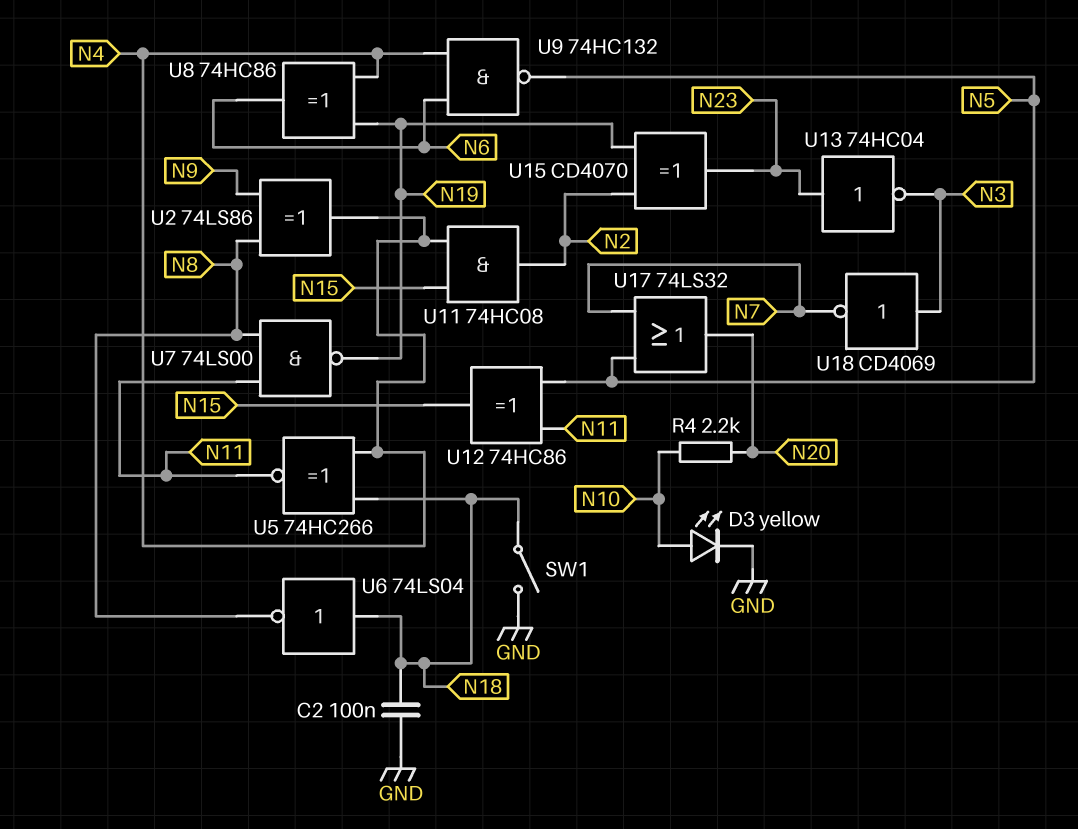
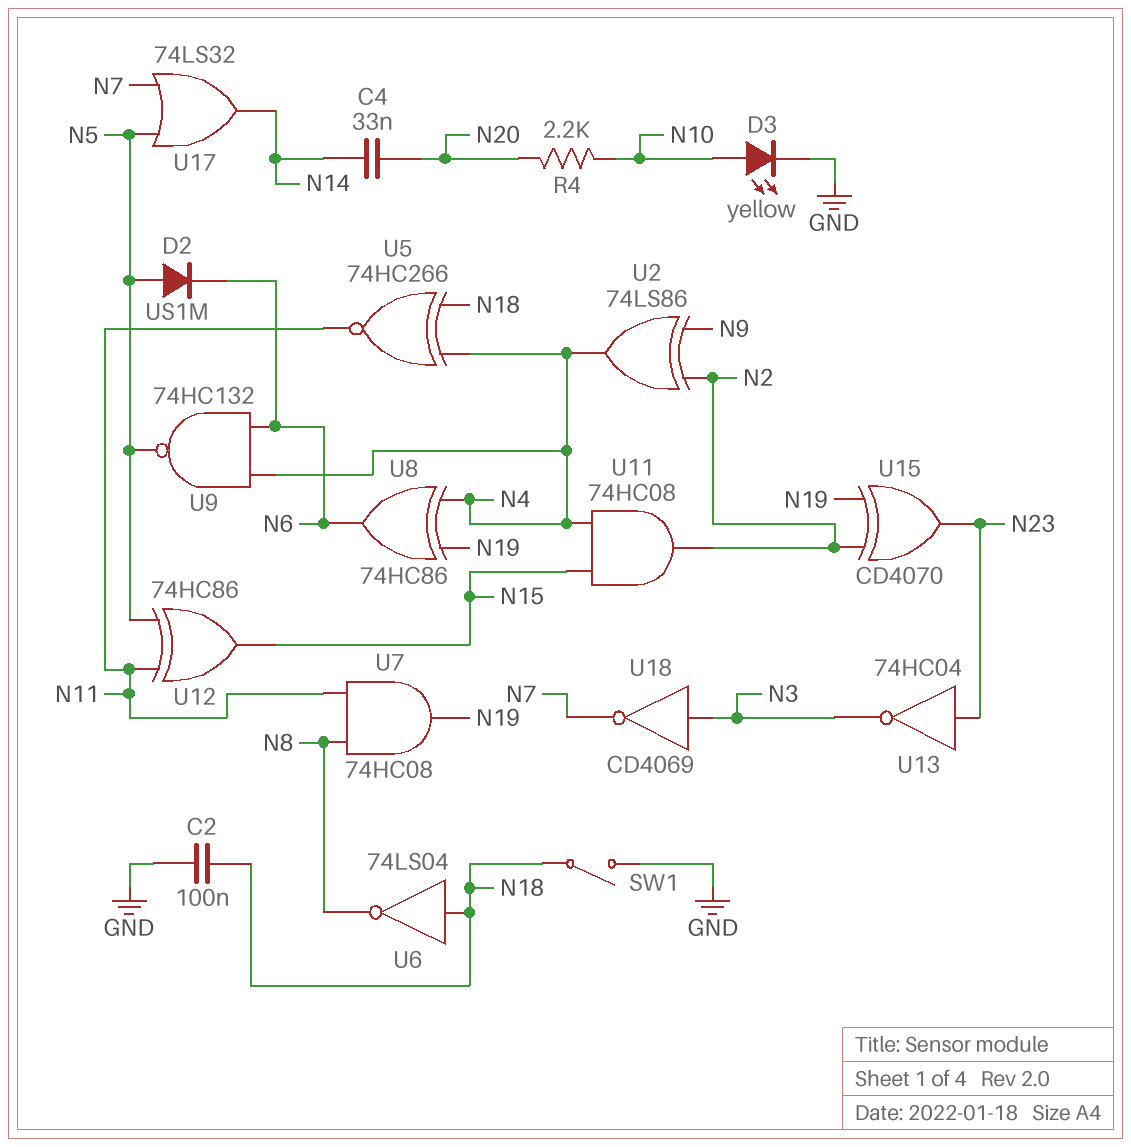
C4: none -> 33nF (N14, N20)
D2: none -> diode US1M (A N5, K N6)
U2: XOR 74LS86 (in N8, in N9, out N4) -> XOR 74LS86 (in N2, in N9, out N4)
U7: NAND 74LS00 (in N8, in N11, out N19) -> AND 74HC08 (in N8, in N11, out N19)
U17: OR 74LS32 (in N5, in N7, out N20) -> OR 74LS32 (in N5, in N7, out N14)

